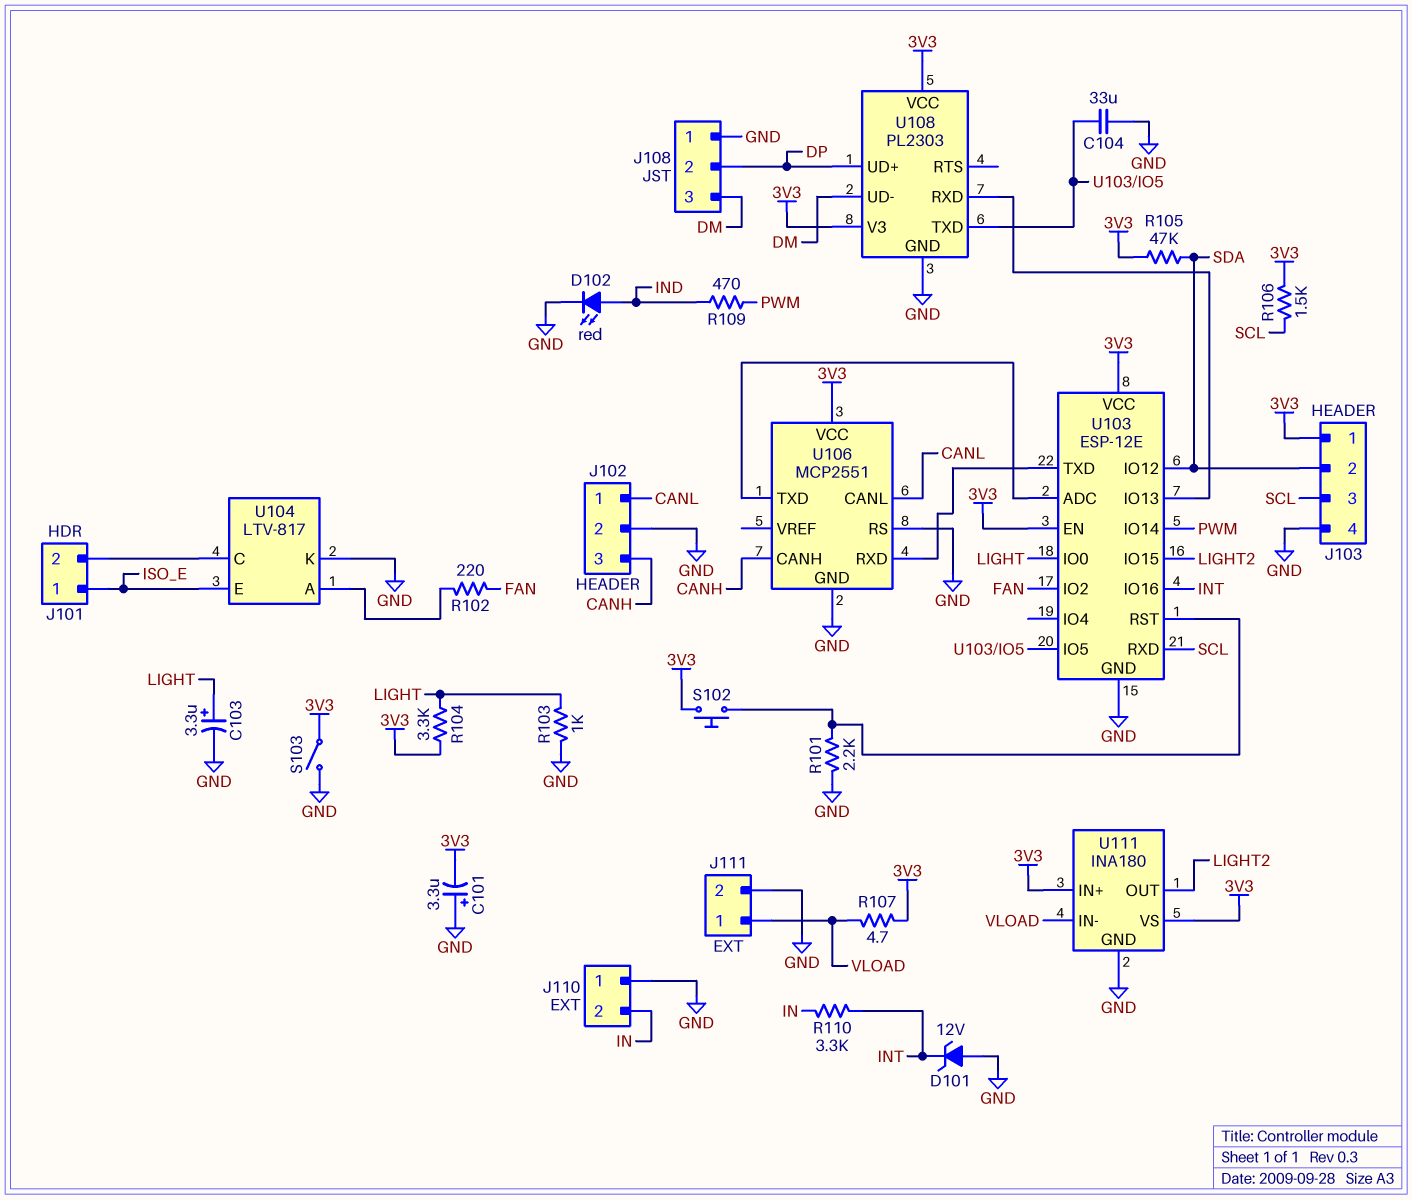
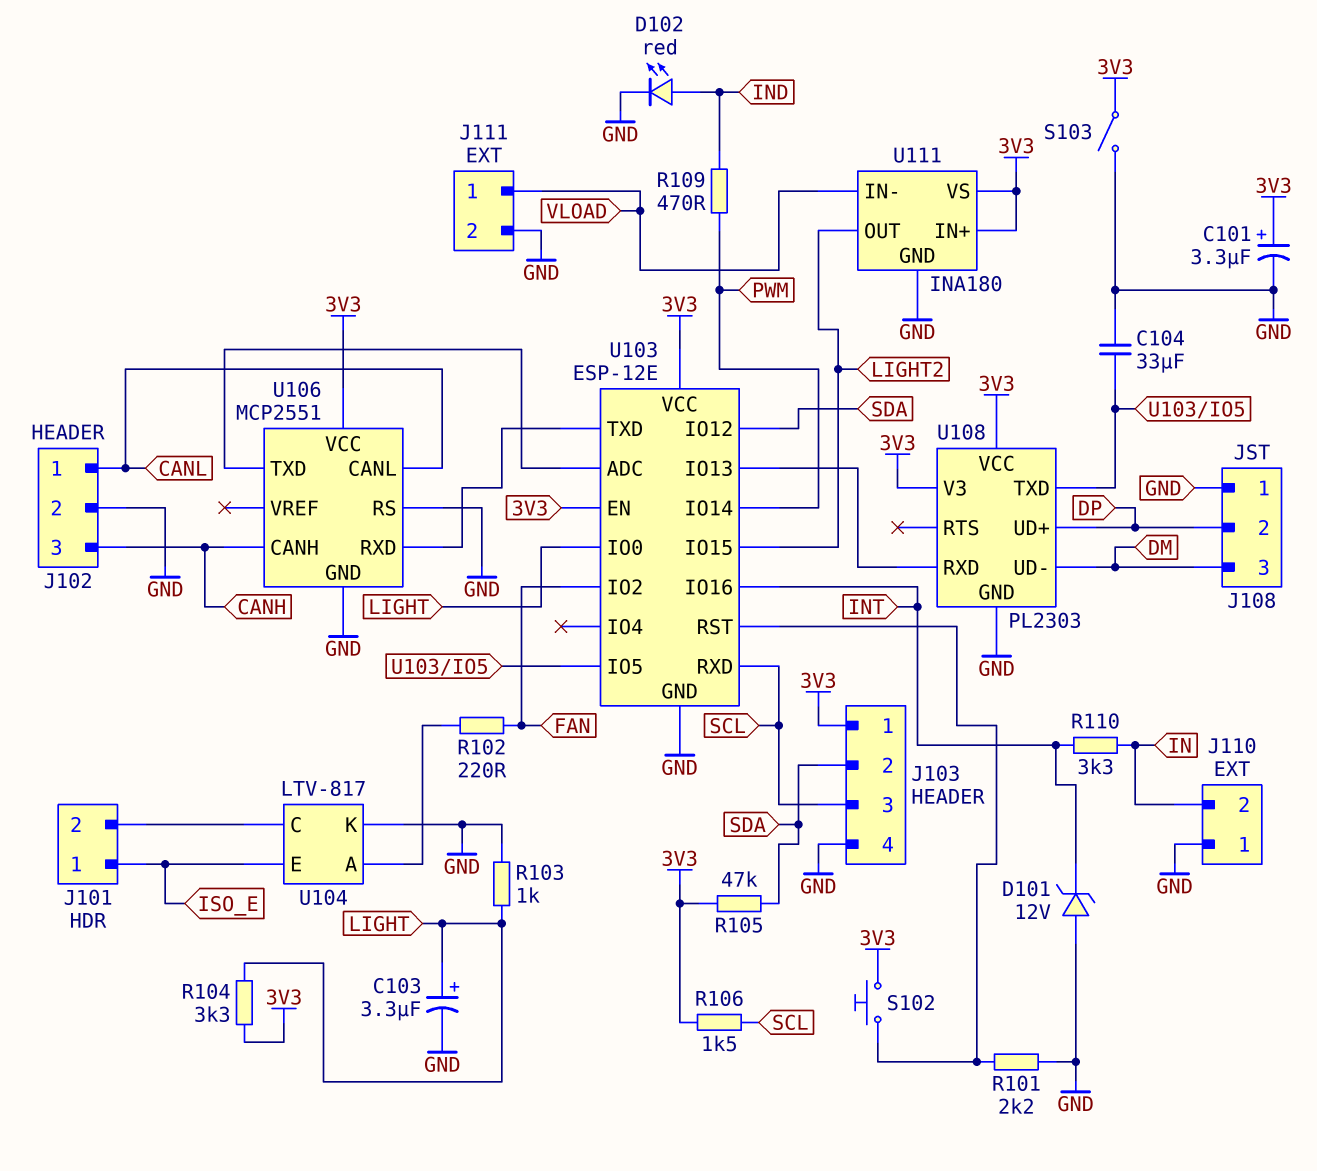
C101: 3.3uF (plus GND, minus 3V3) -> 3.3uF (plus 3V3, minus GND)
R107: 4.7 (3V3, VLOAD) -> none

